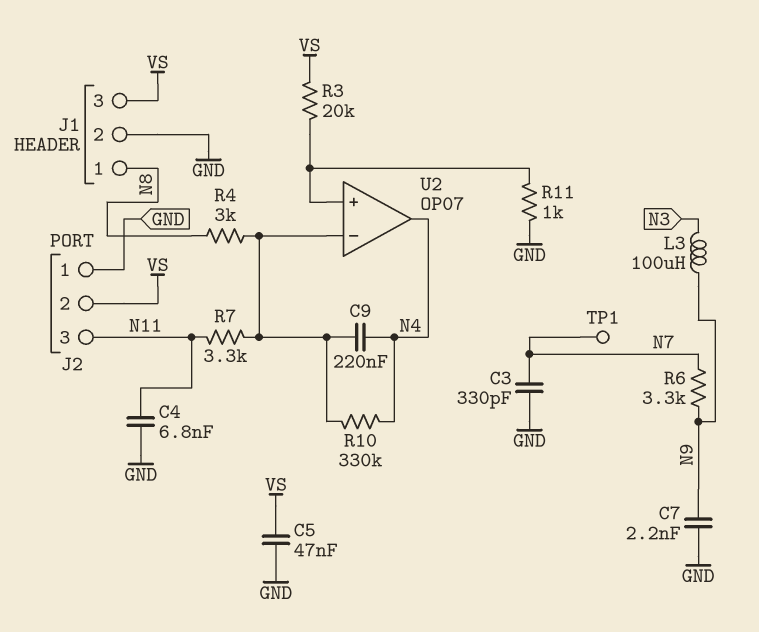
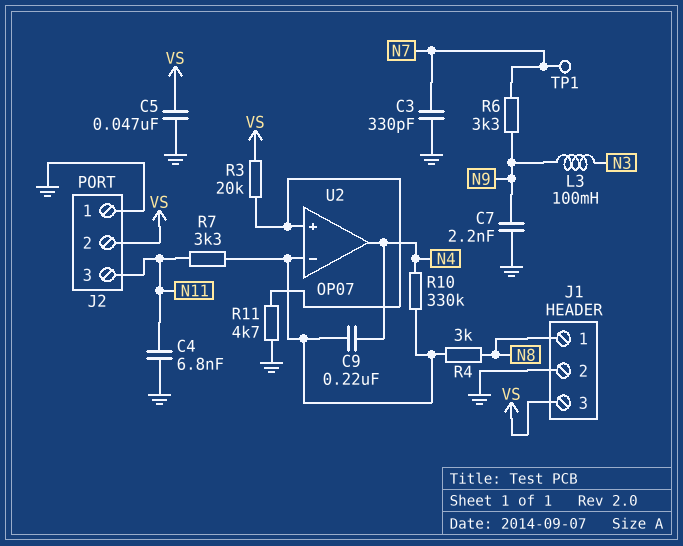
L3: 100uH (N3, N9) -> 100mH (N3, N9)
R11: 1k (GND, U2/in+) -> 4.7k (GND, U2/in+)

